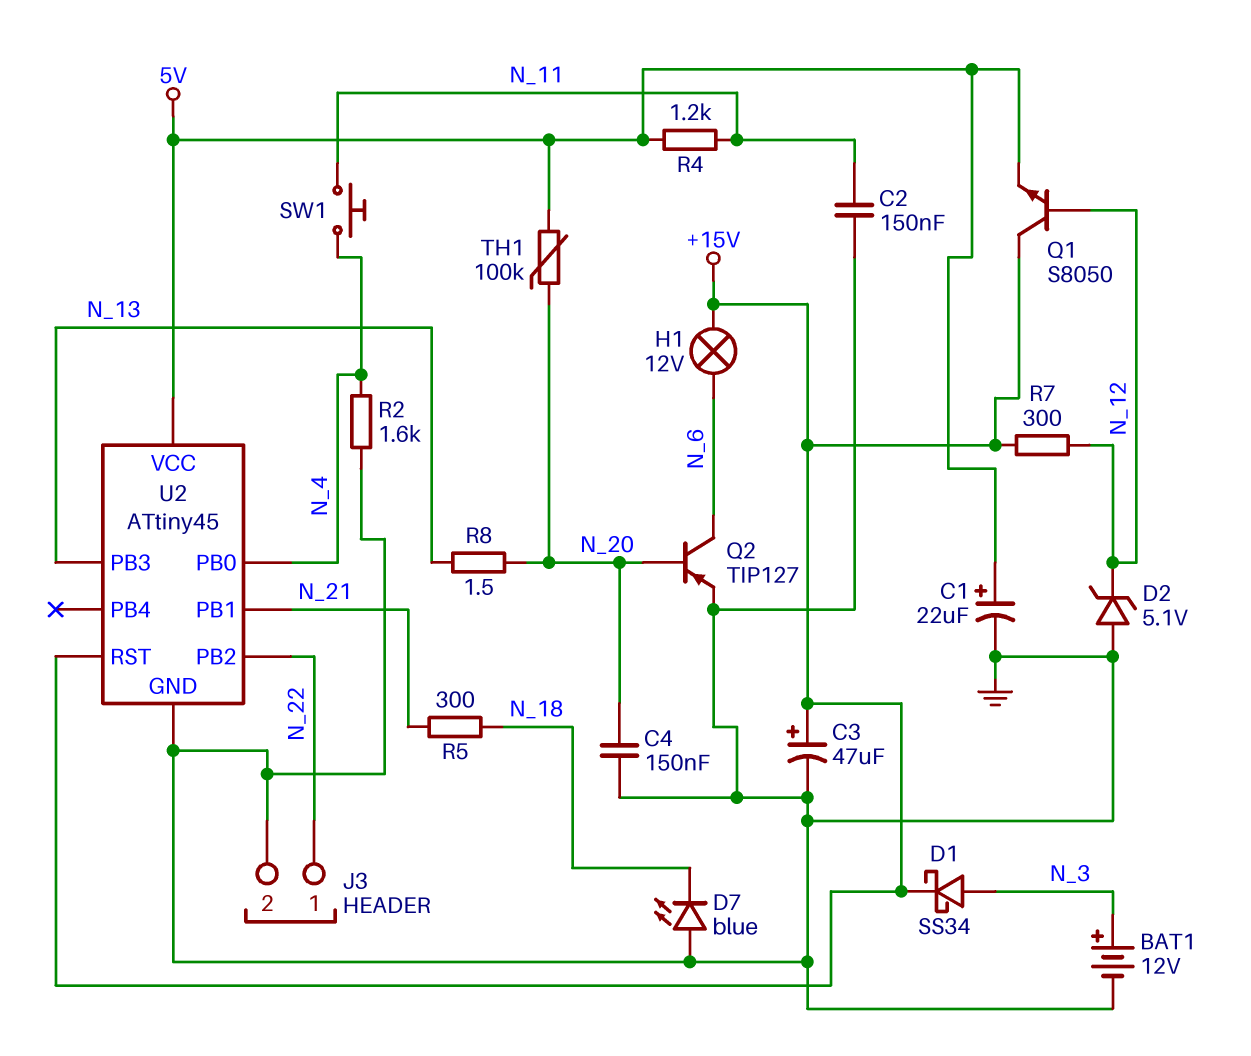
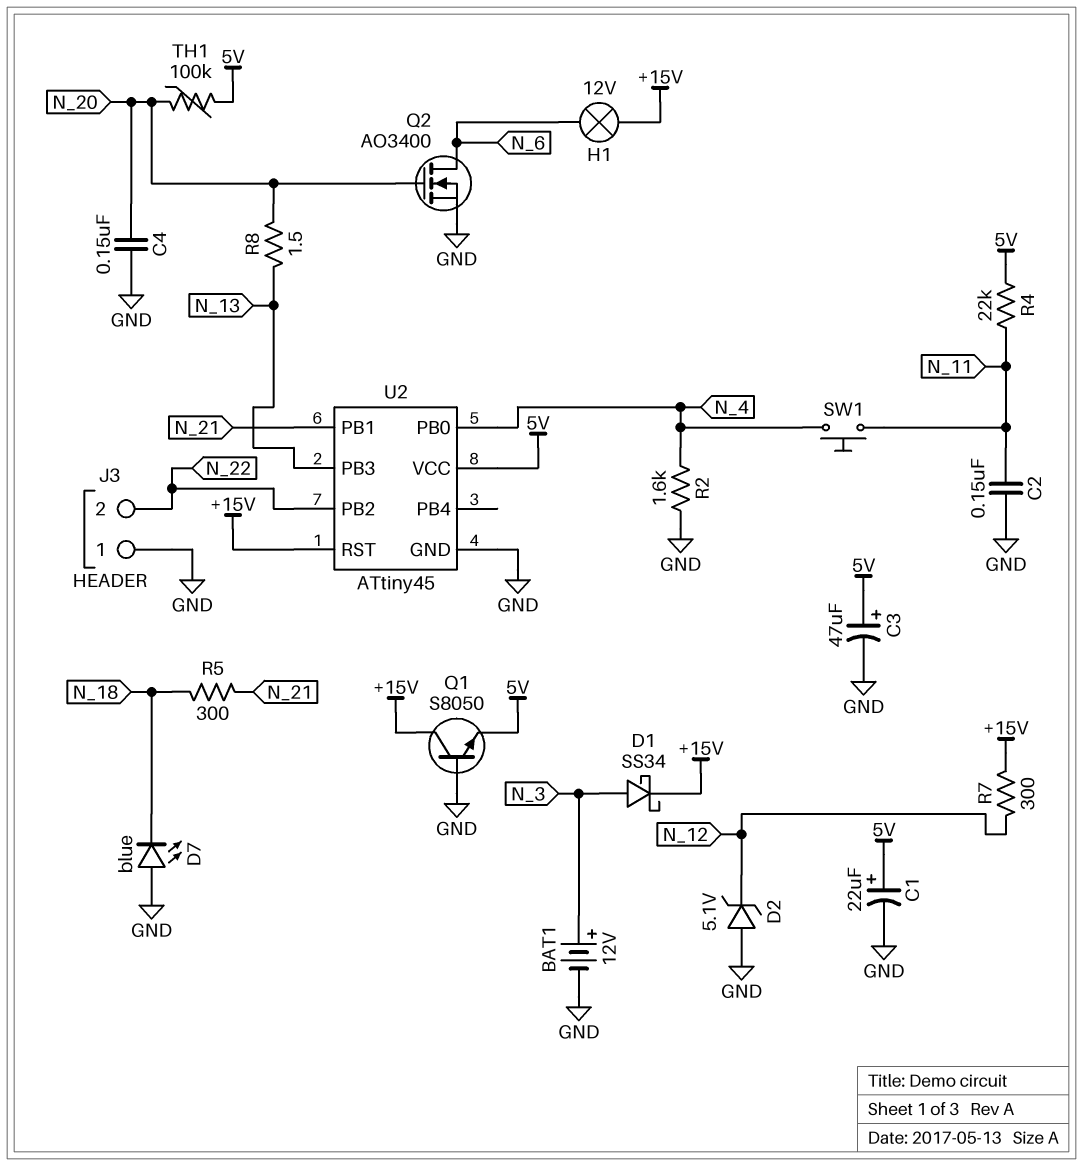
C3: 47uF (plus +15V, minus GND) -> 47uF (plus 5V, minus GND)
J3 pin 1: N_22 -> GND
J3 pin 2: GND -> N_22
Q1: NPN S8050 (B N_12, C +15V, E 5V) -> NPN S8050 (B GND, C +15V, E 5V)
Q2: PNP TIP127 (B N_20, C N_6, E GND) -> NMOS AO3400 (G N_20, D N_6, S GND)
R4: 1.2k (5V, N_11) -> 22k (5V, N_11)

